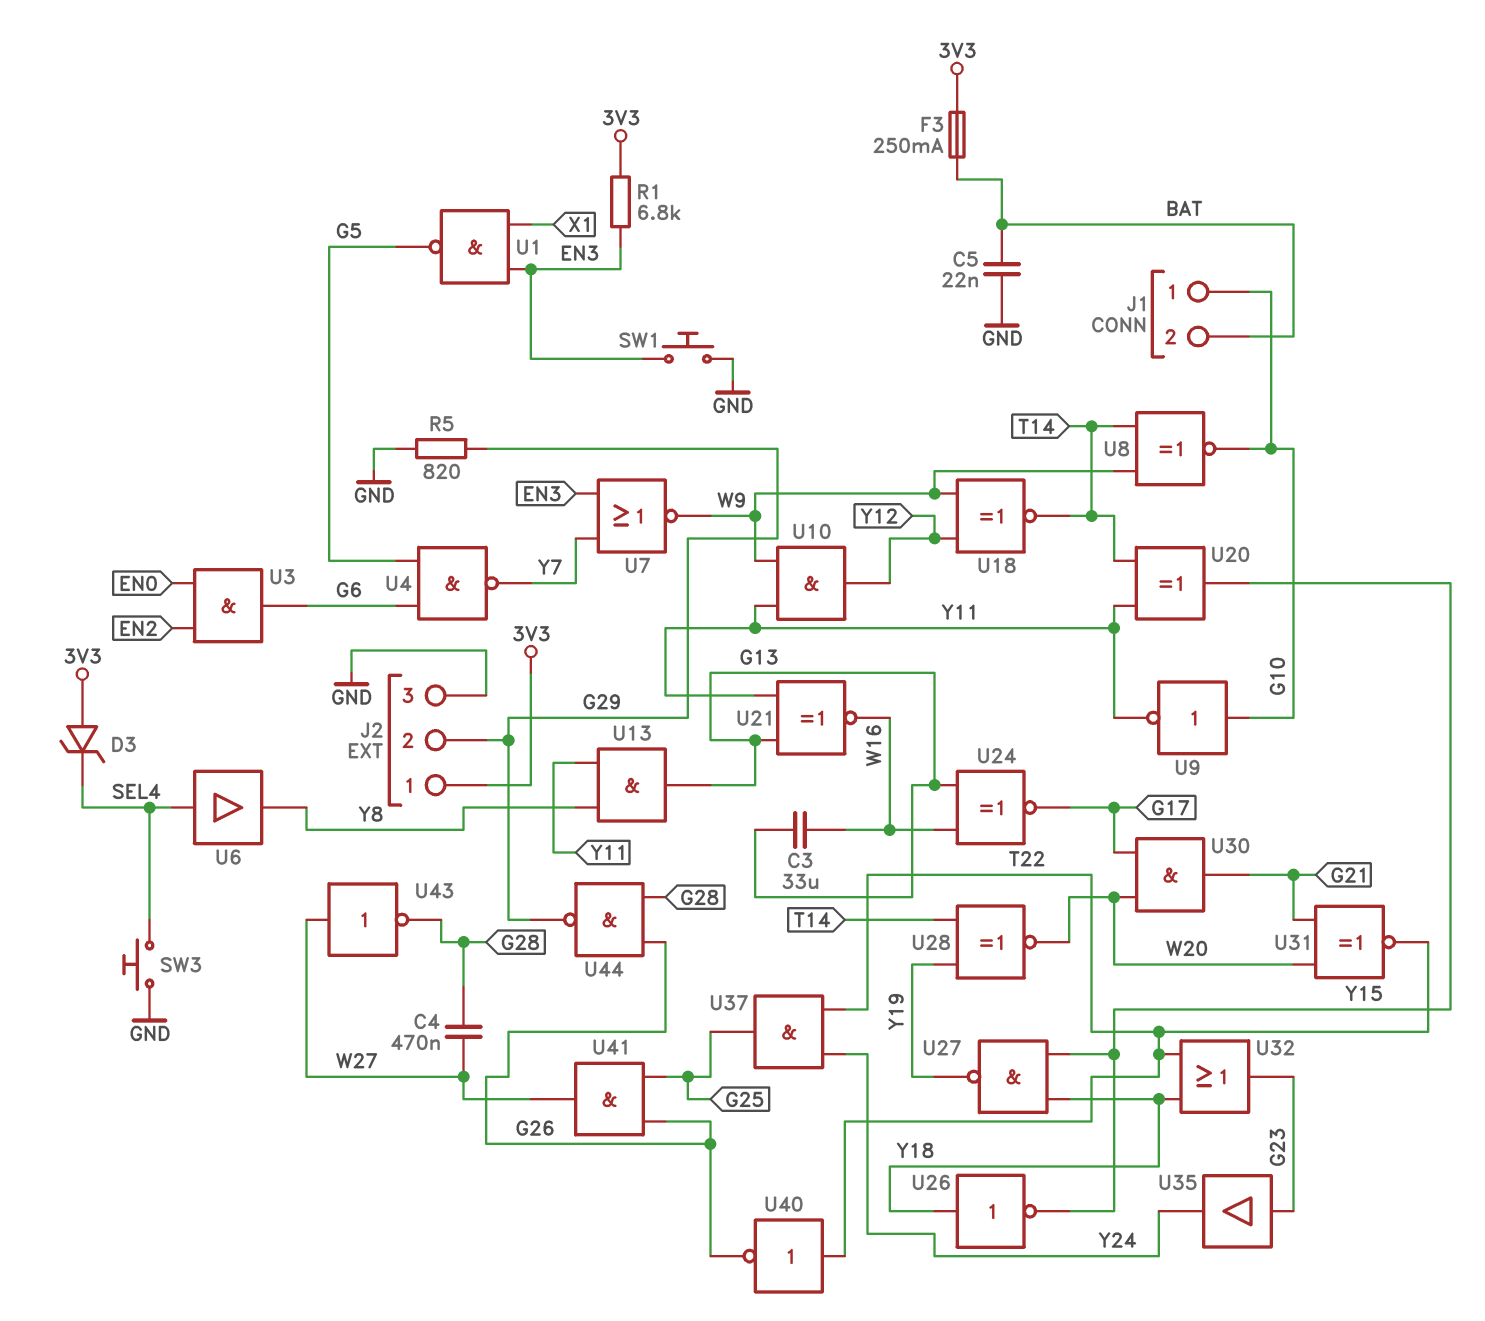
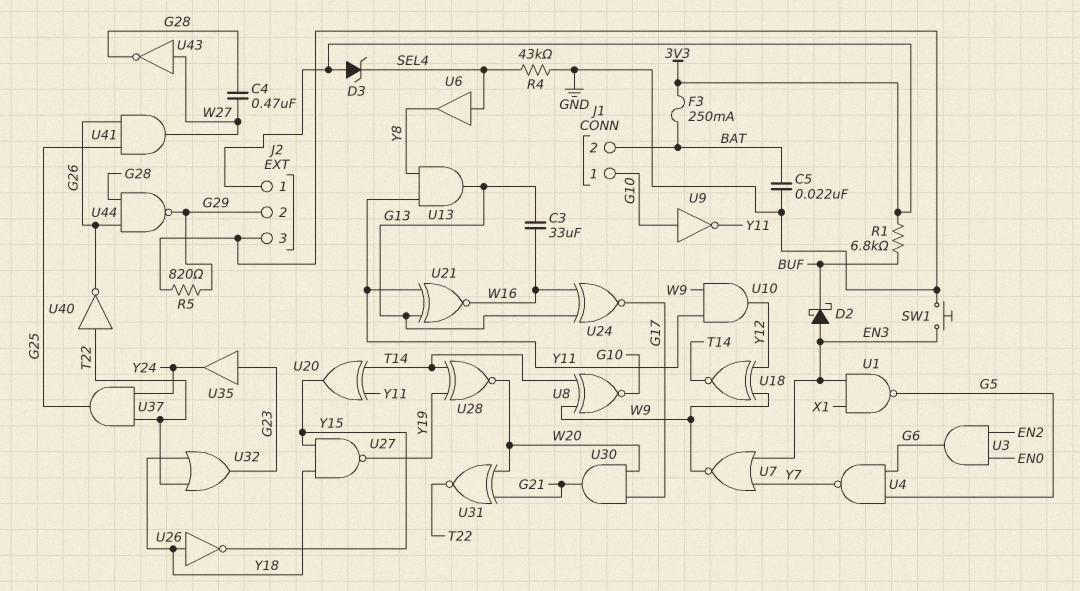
D2: none -> schottky (A EN3, K BUF)
R1: 6.8k (3V3, EN3) -> 6.8k (3V3, BUF)
R4: none -> 43k (GND, SEL4)
SW3: button (GND, SEL4) -> none

